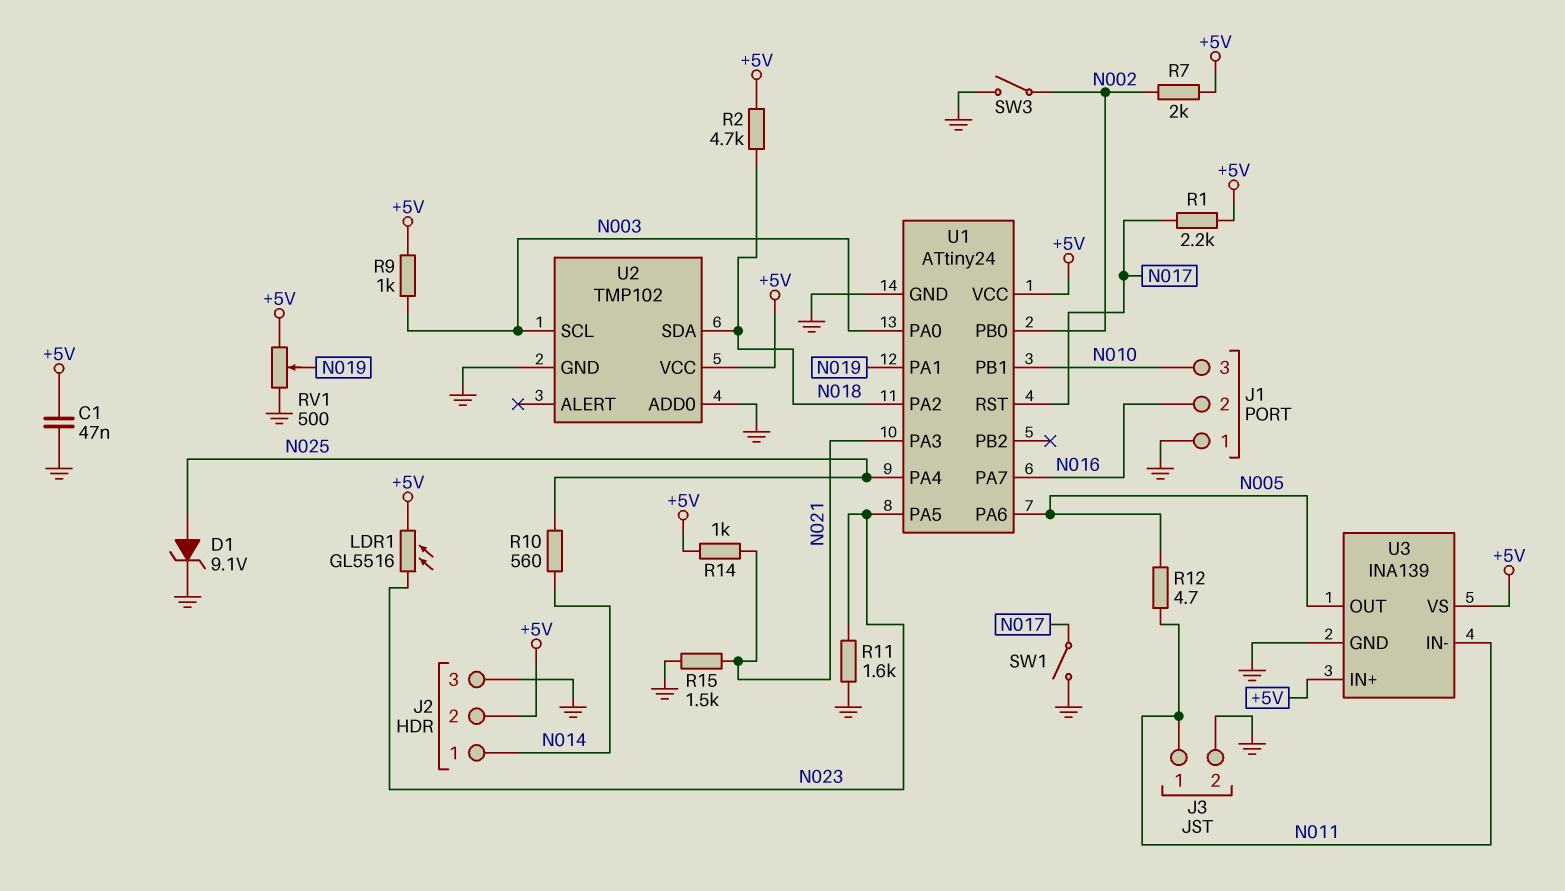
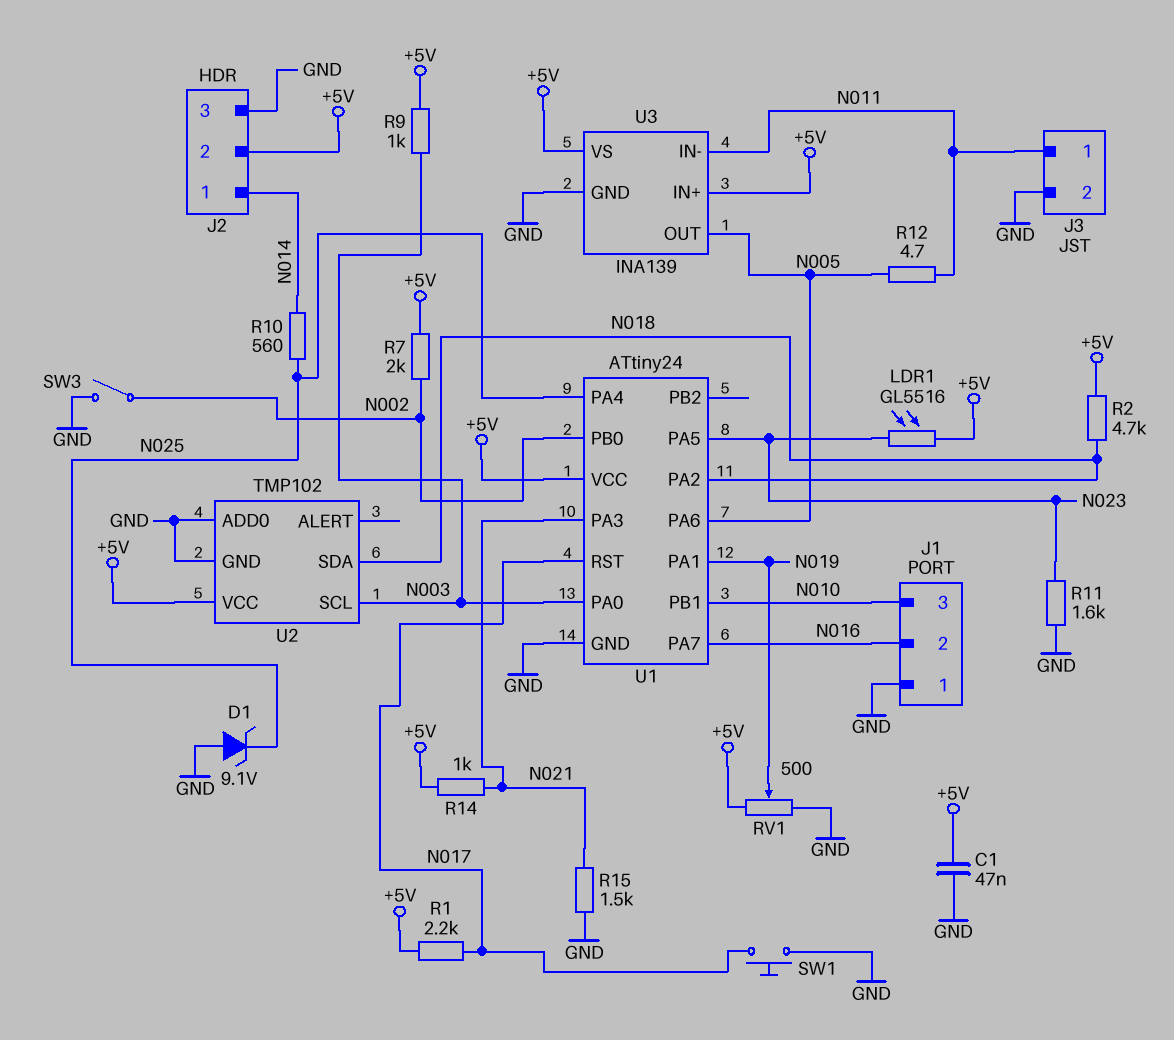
D1: zener 9.1V (A N025, K GND) -> zener 9.1V (A GND, K N025)
SW1: switch (GND, N017) -> button (GND, N017)

